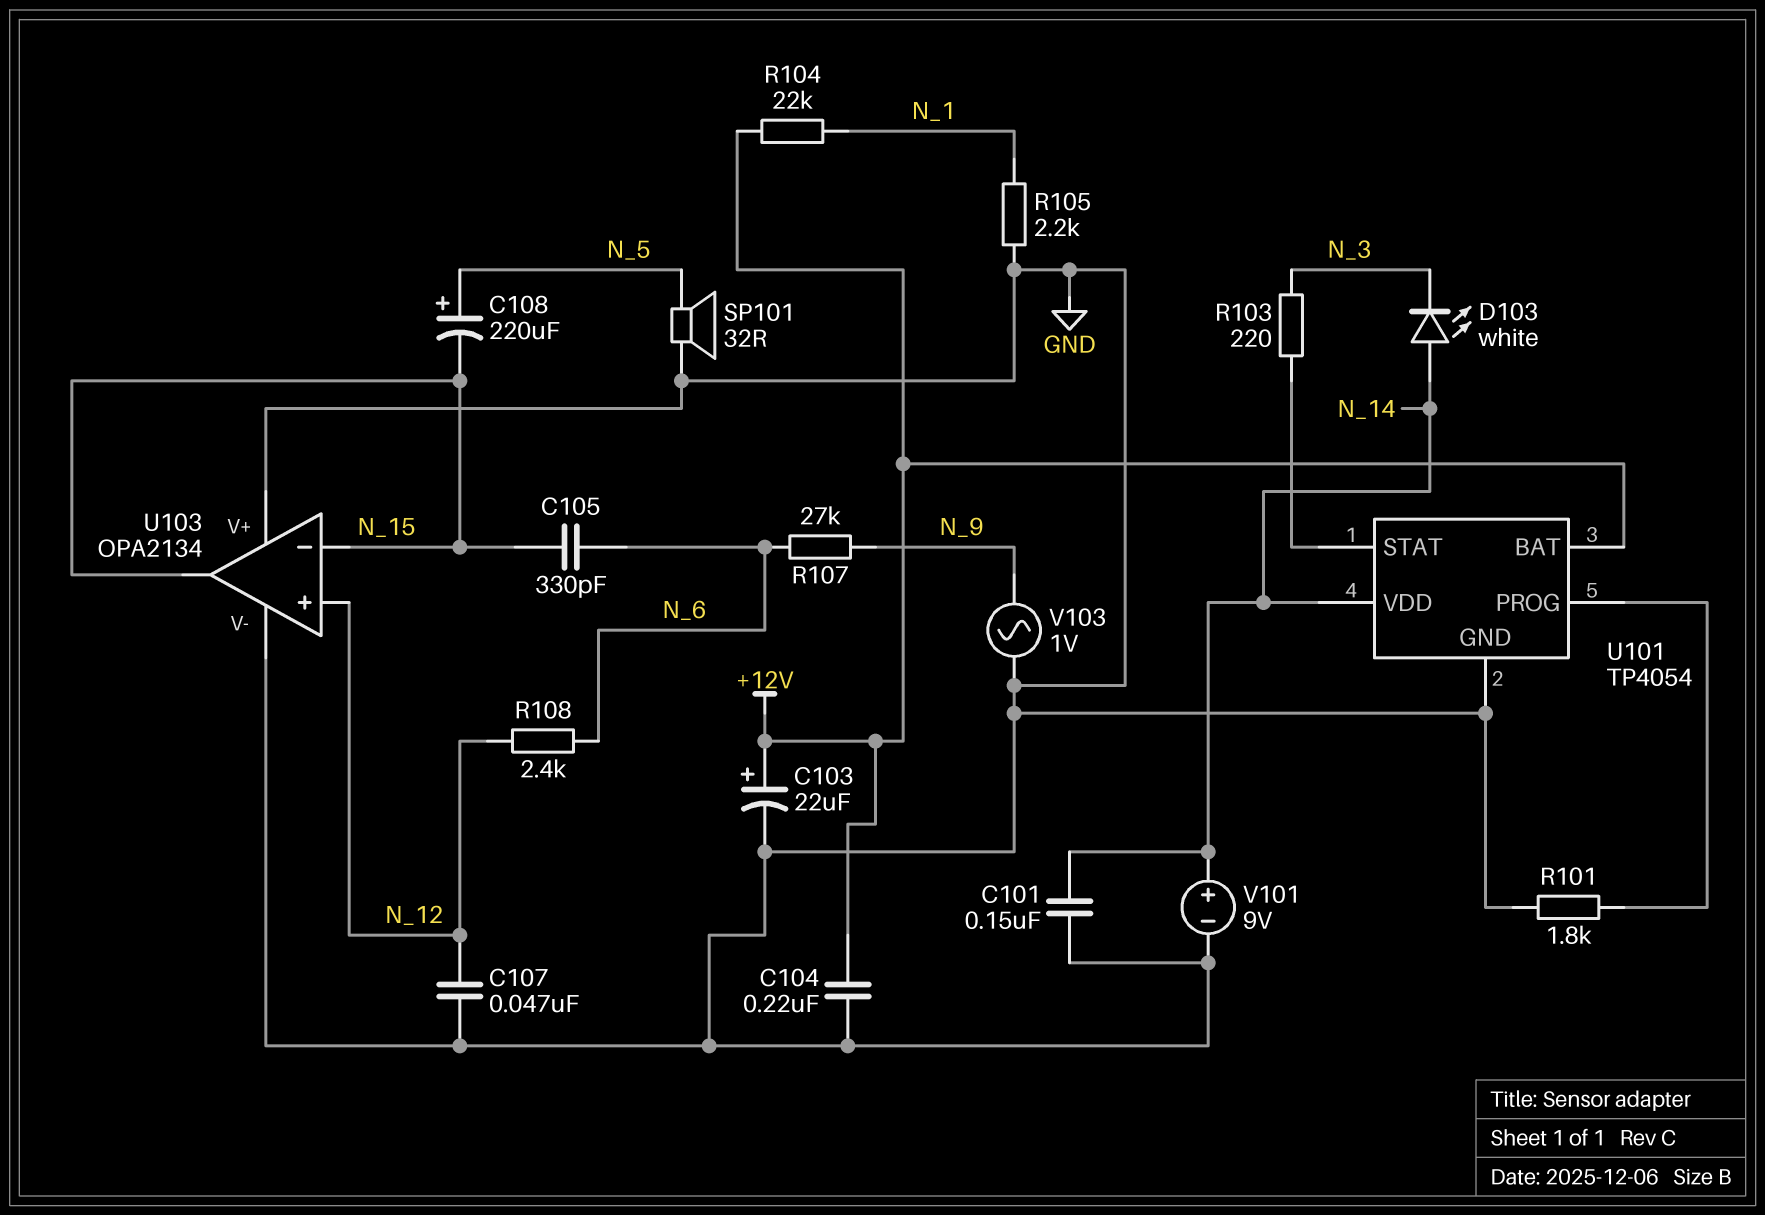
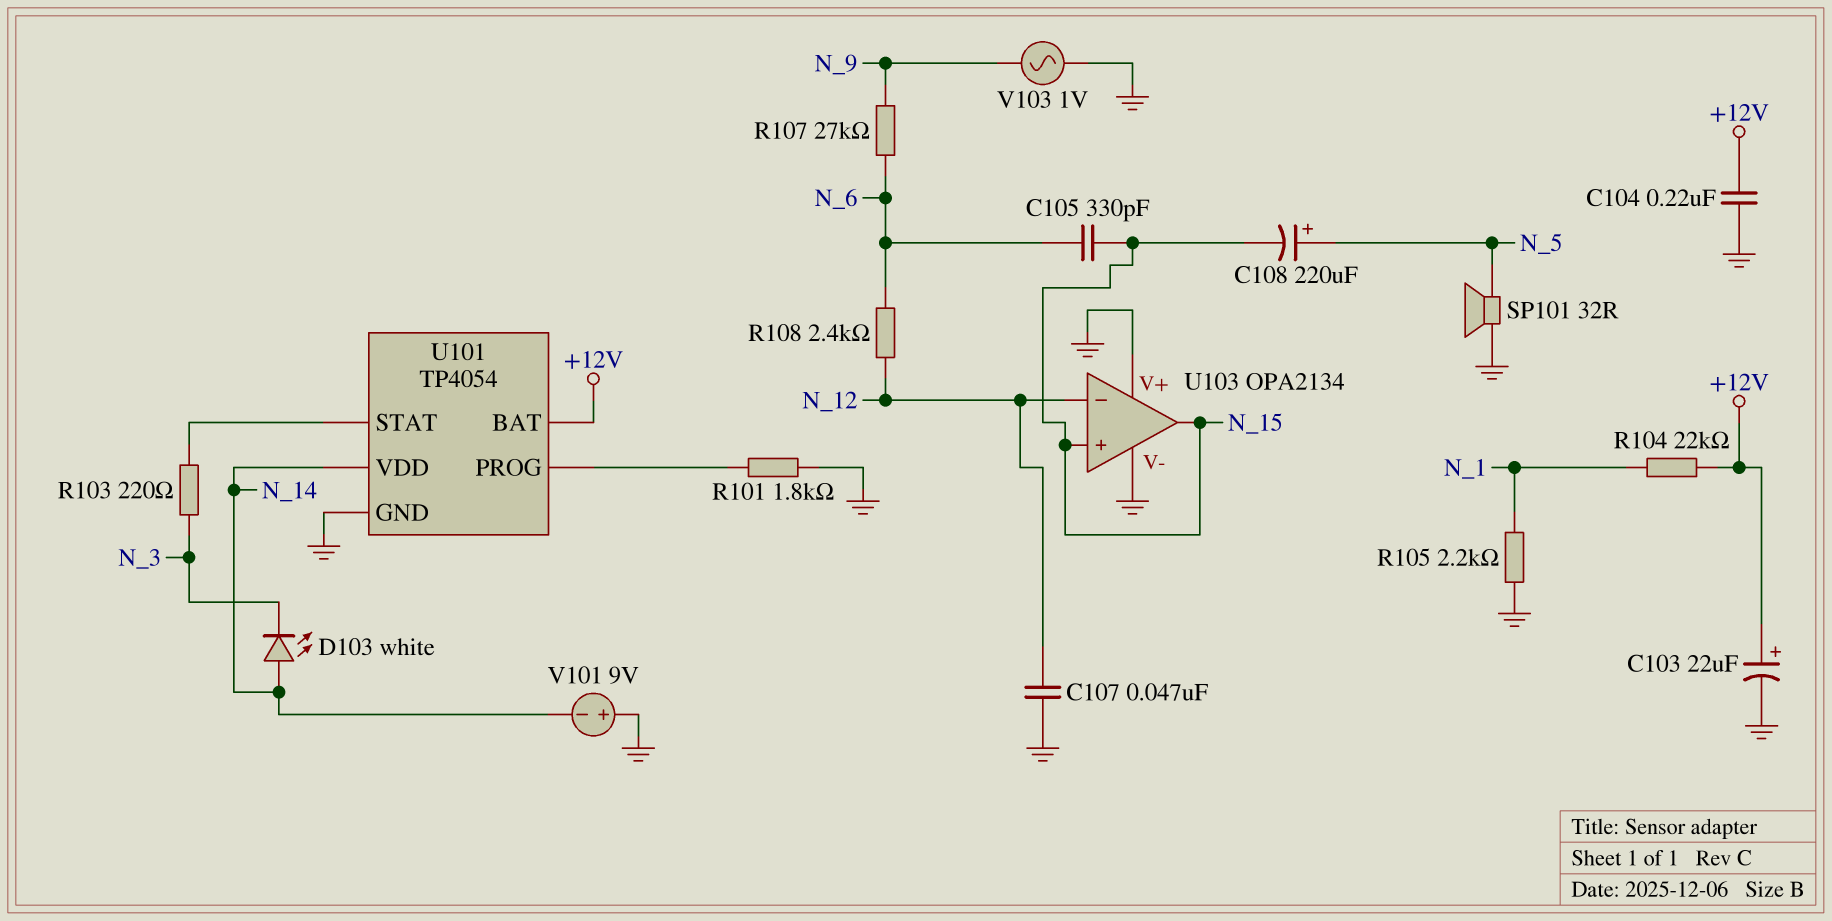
C101: 150nF (GND, N_14) -> none
U103 pin in+: N_12 -> N_15
U103 pin in-: N_15 -> N_12
V101: 9V (plus N_14, minus GND) -> 9V (plus GND, minus N_14)

